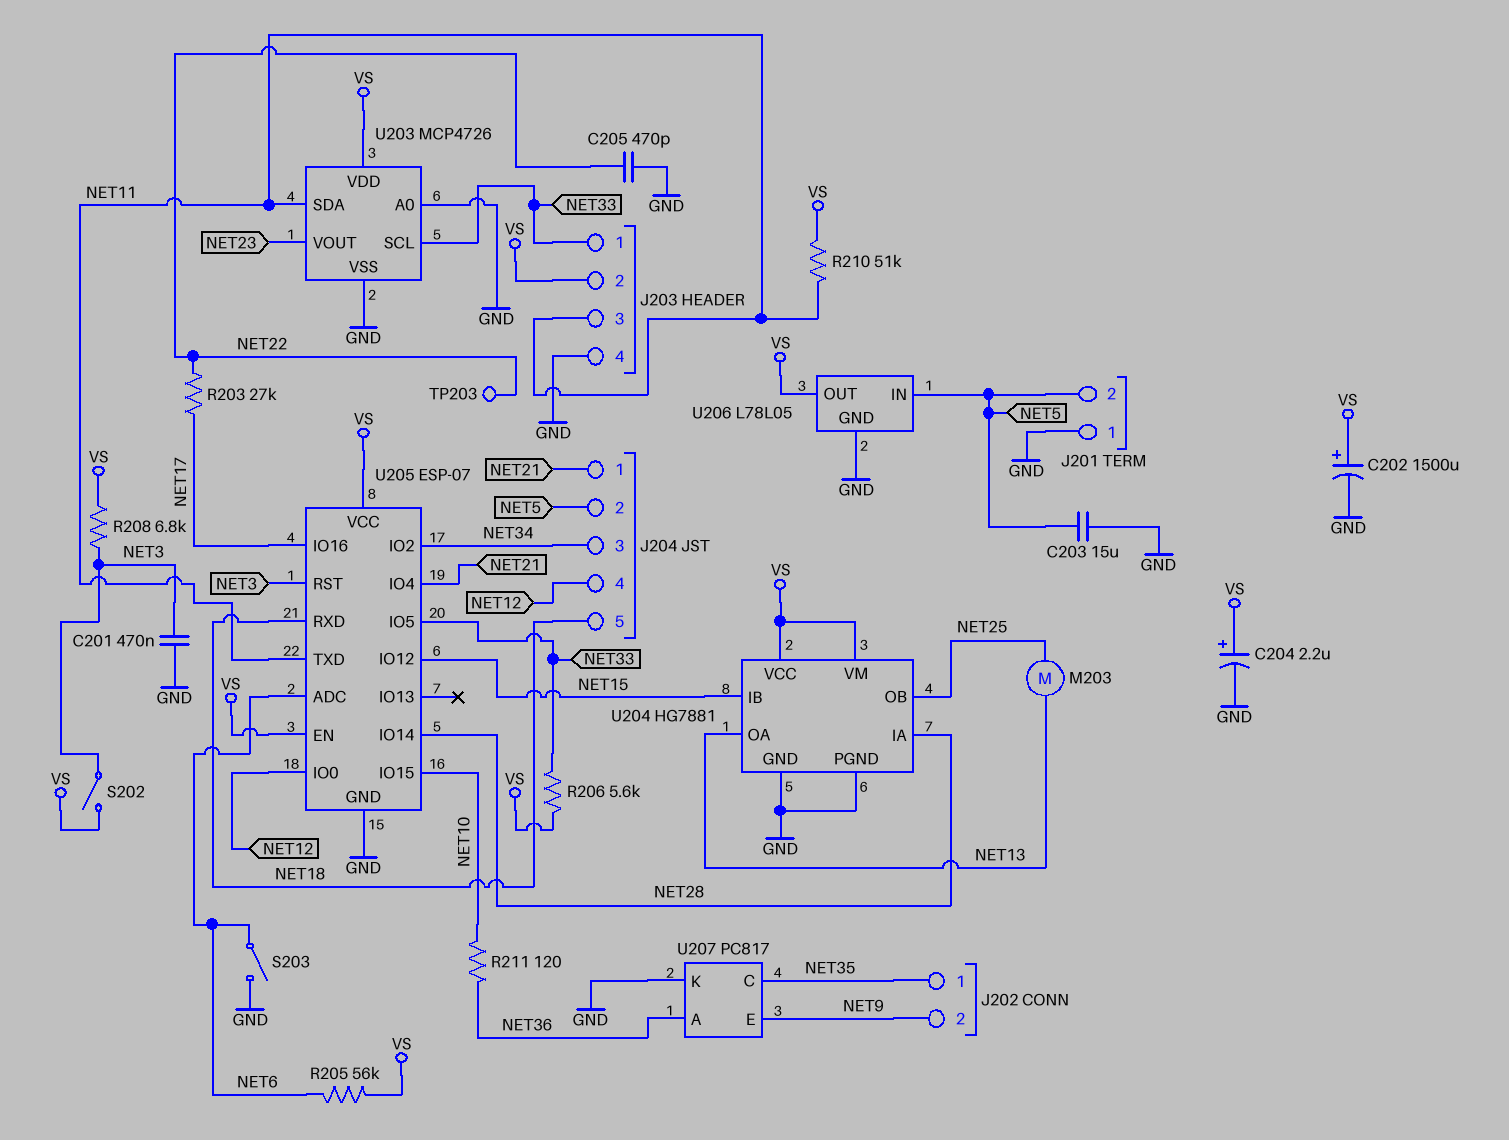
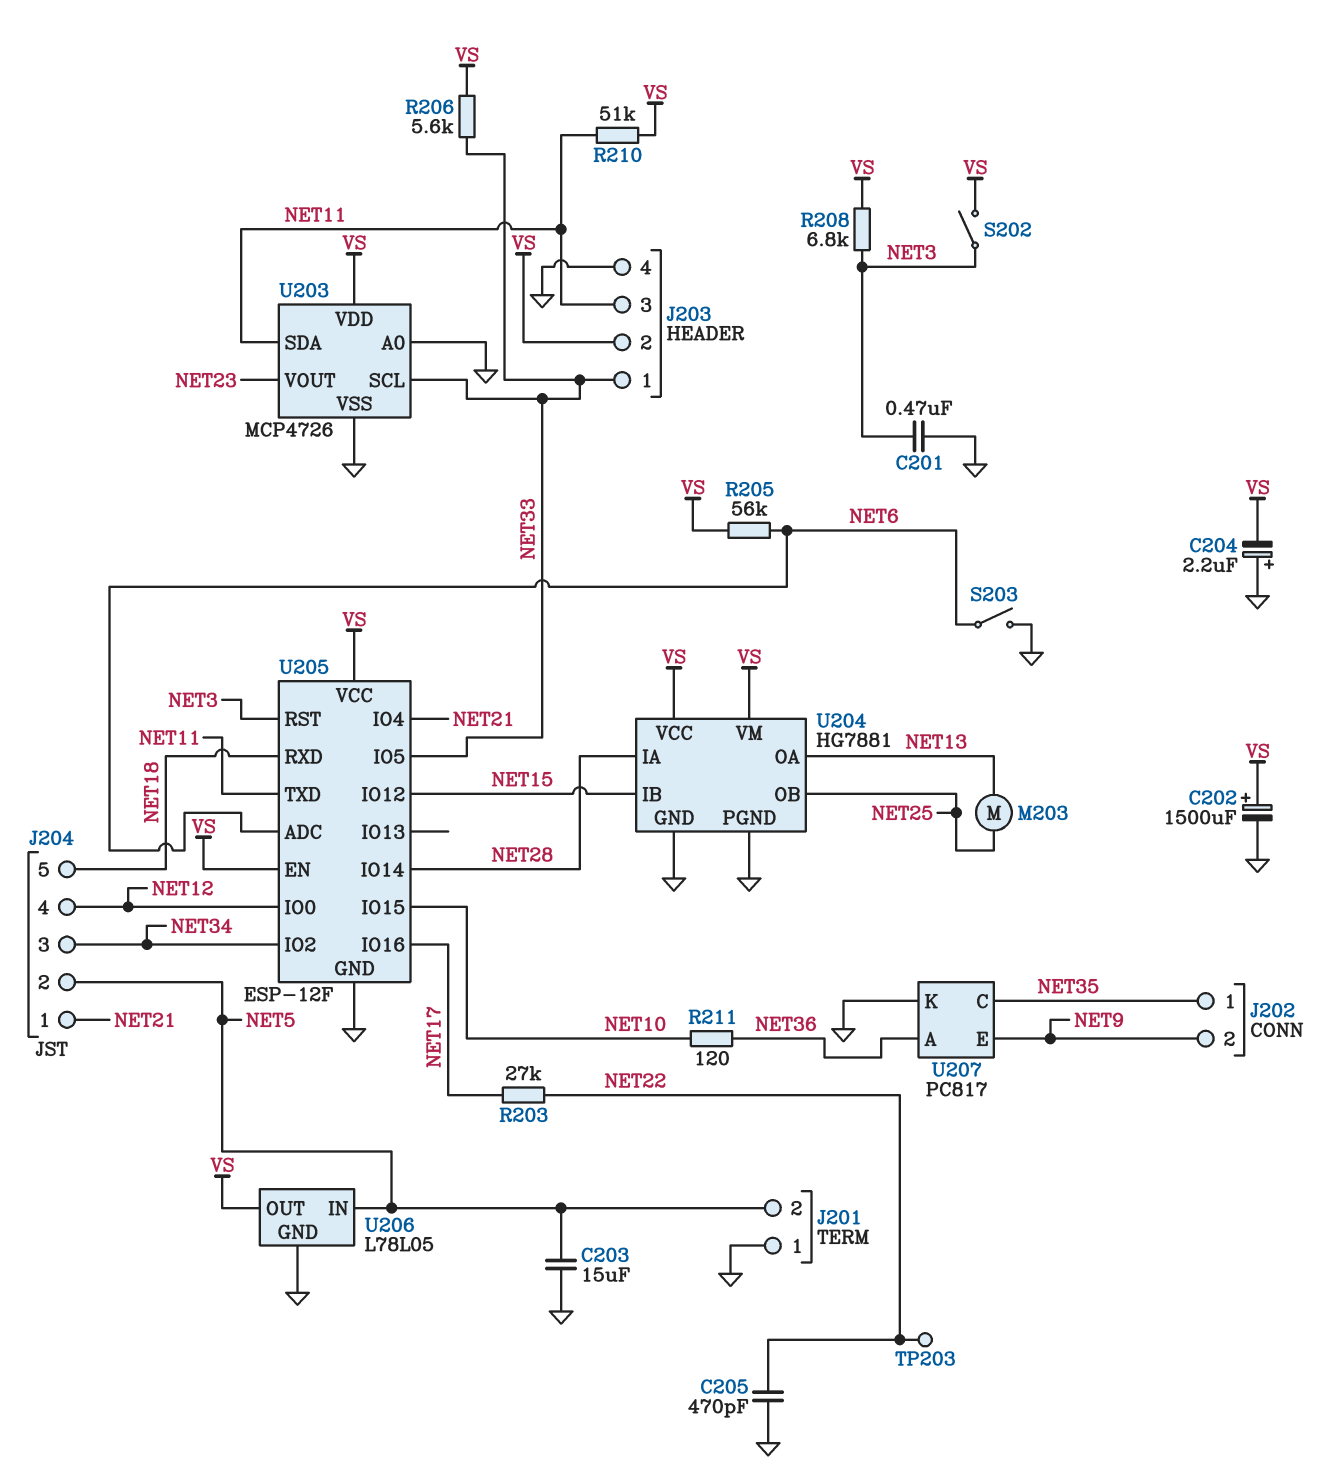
C204: 2.2uF (plus VS, minus GND) -> 2.2uF (plus GND, minus VS)
U205: ESP-07 -> ESP-12F

